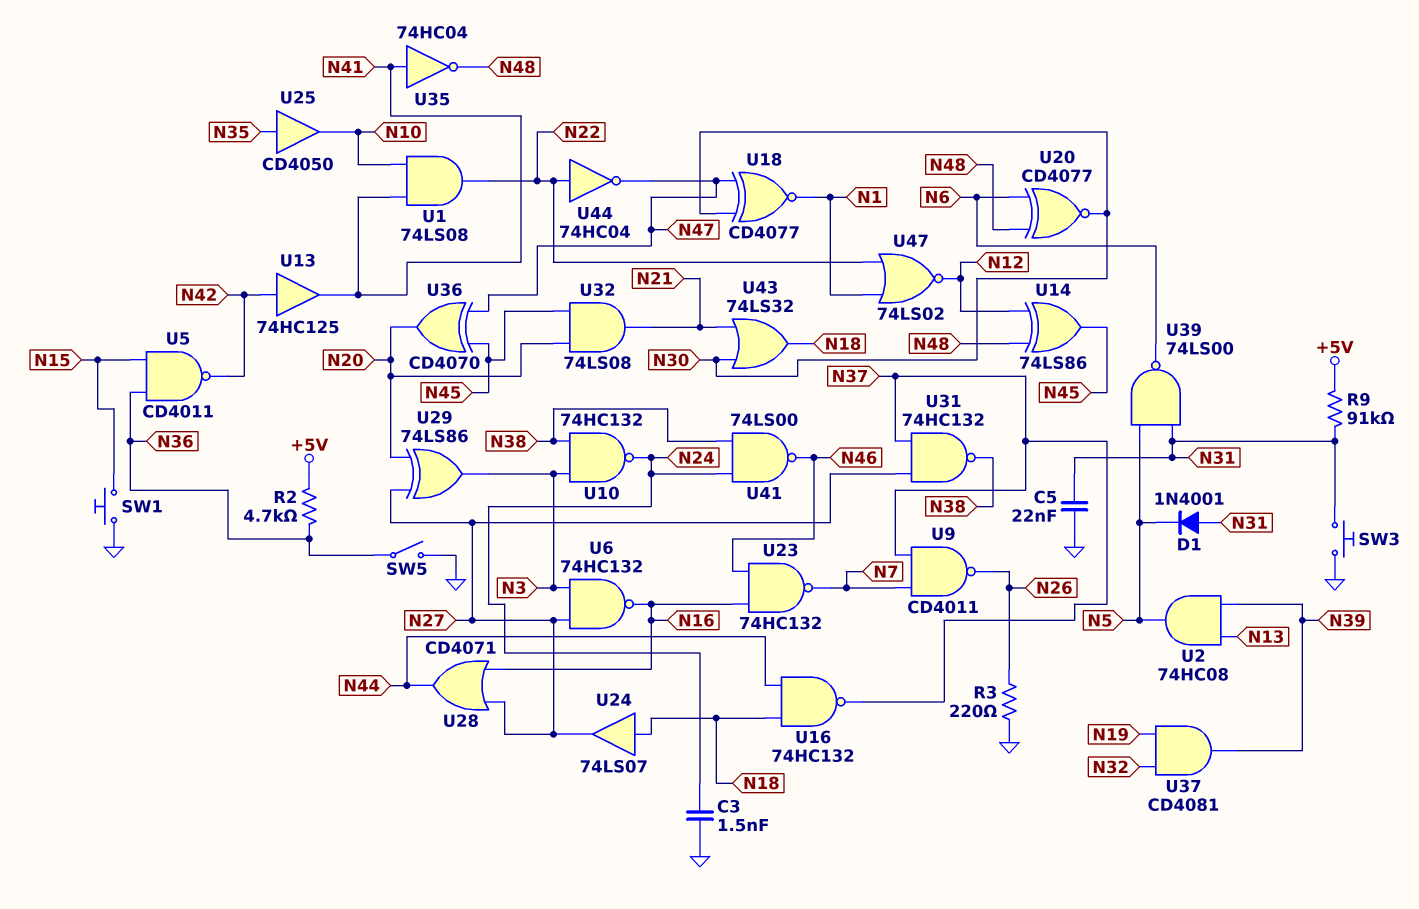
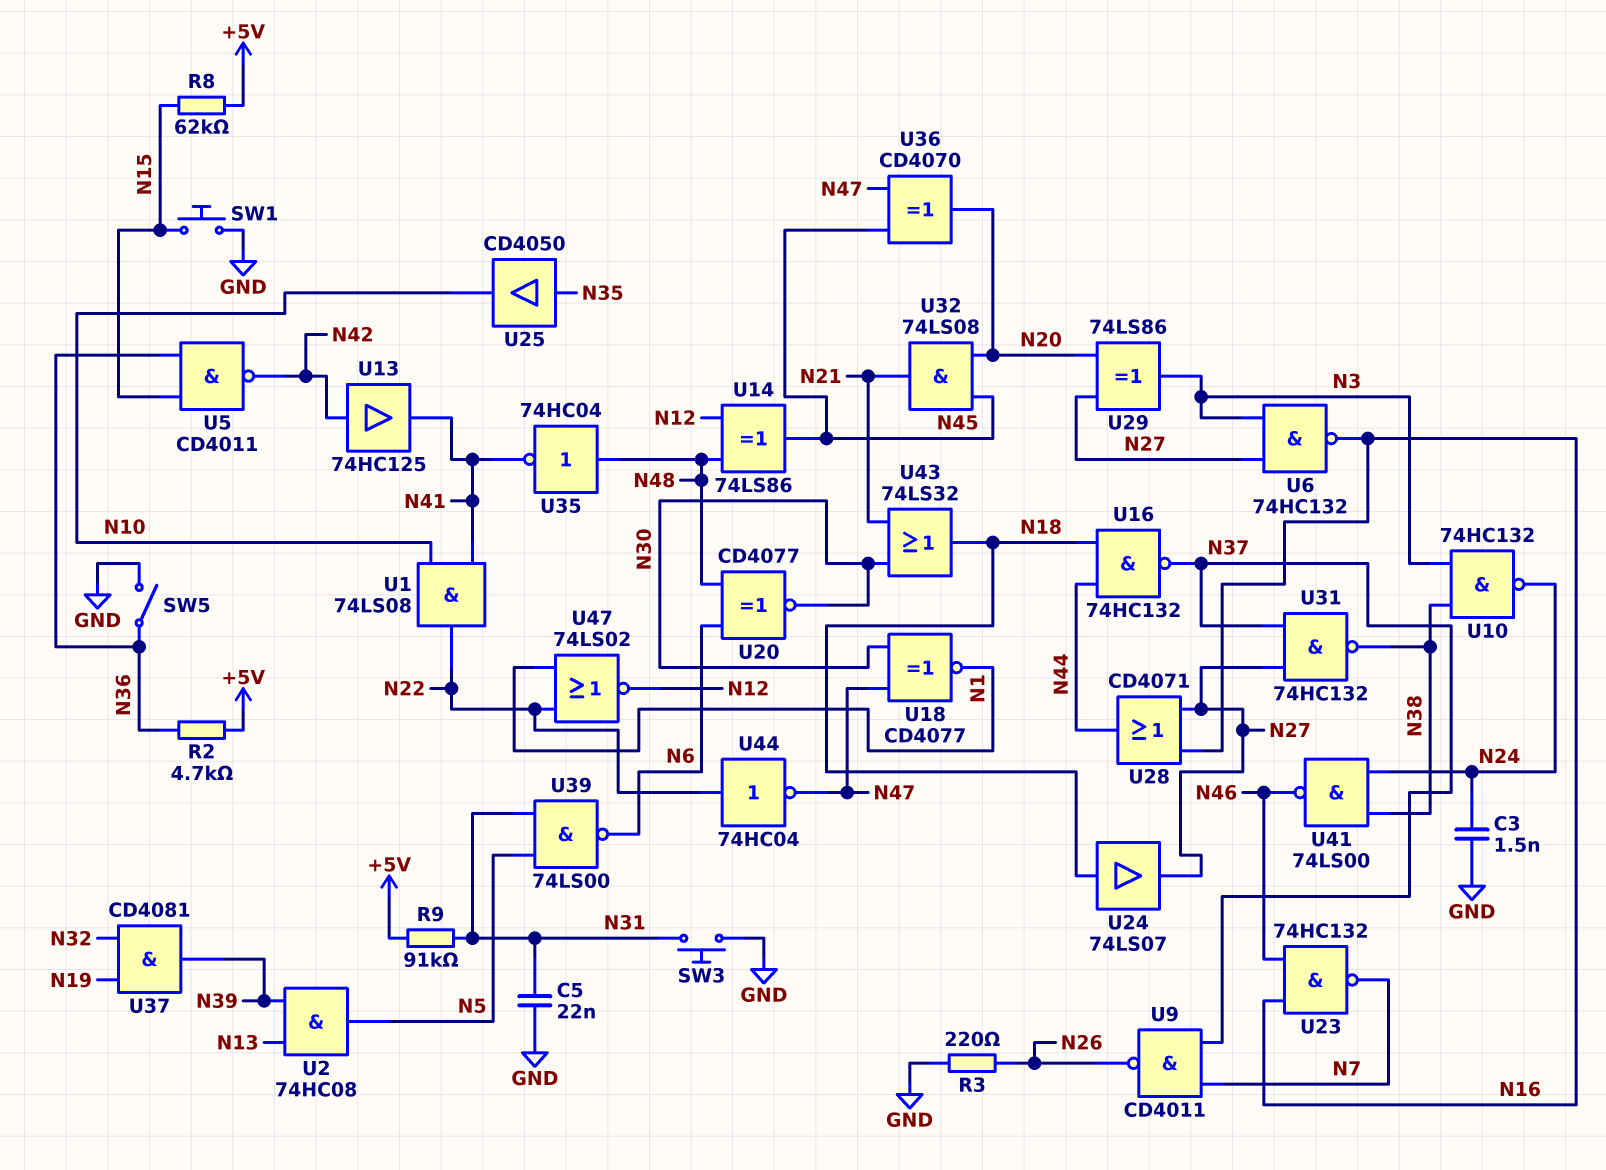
D1: diode 1N4001 (A N31, K N5) -> none
R8: none -> 62k (+5V, N15)
U35: NOT 74HC04 (in N41, out N48) -> NOT 74HC04 (in N48, out N41)

